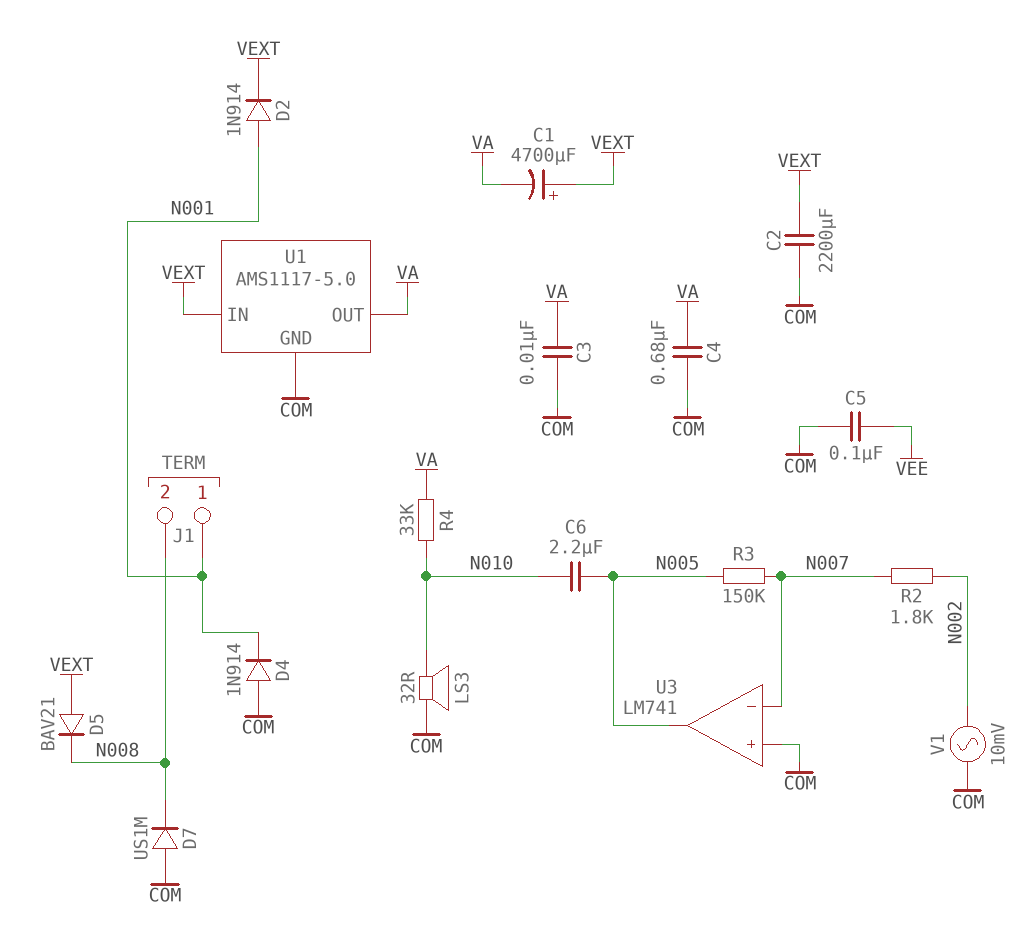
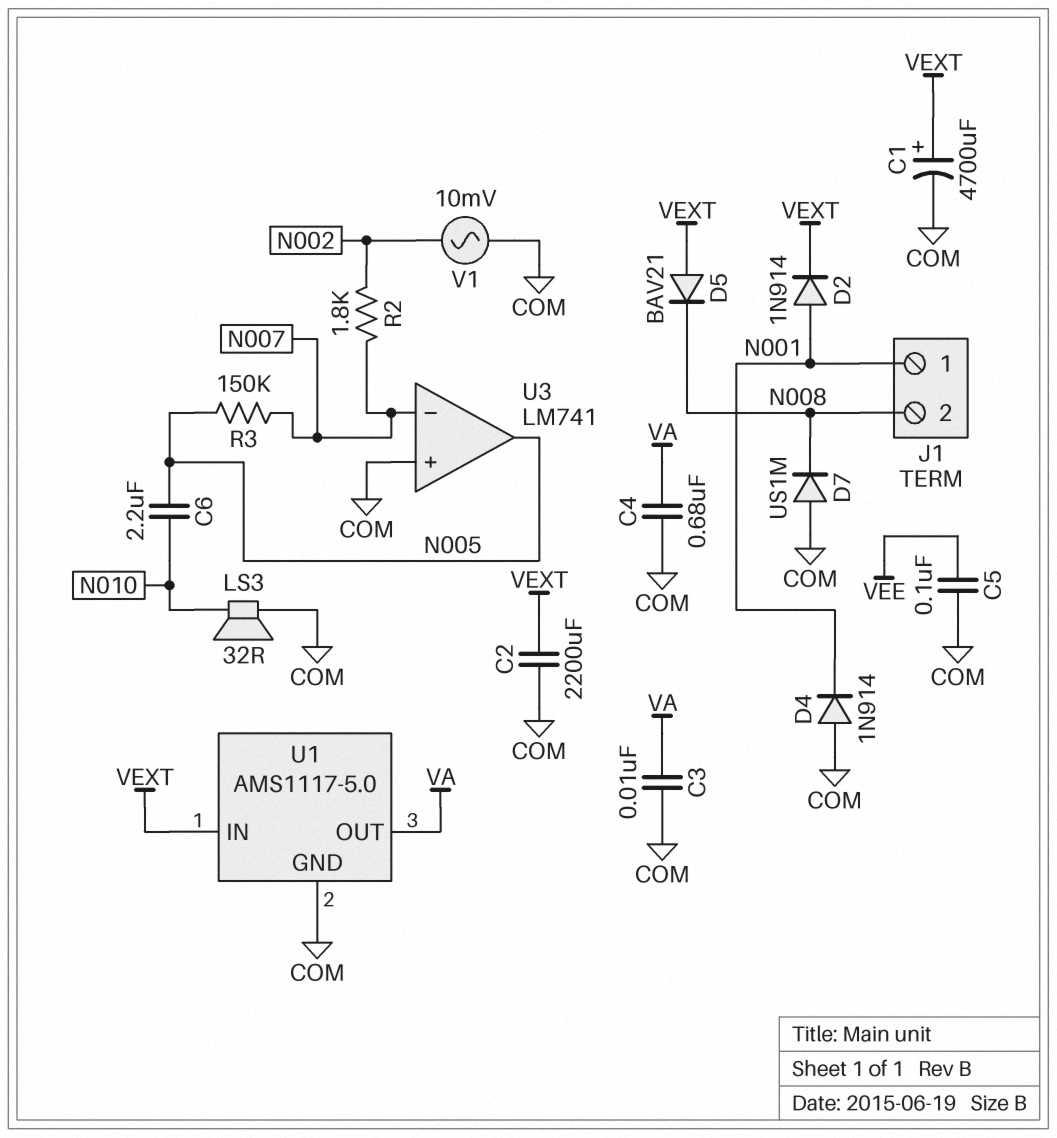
C1: 4700uF (plus VEXT, minus VA) -> 4700uF (plus VEXT, minus COM)
R4: 33k (N010, VA) -> none

